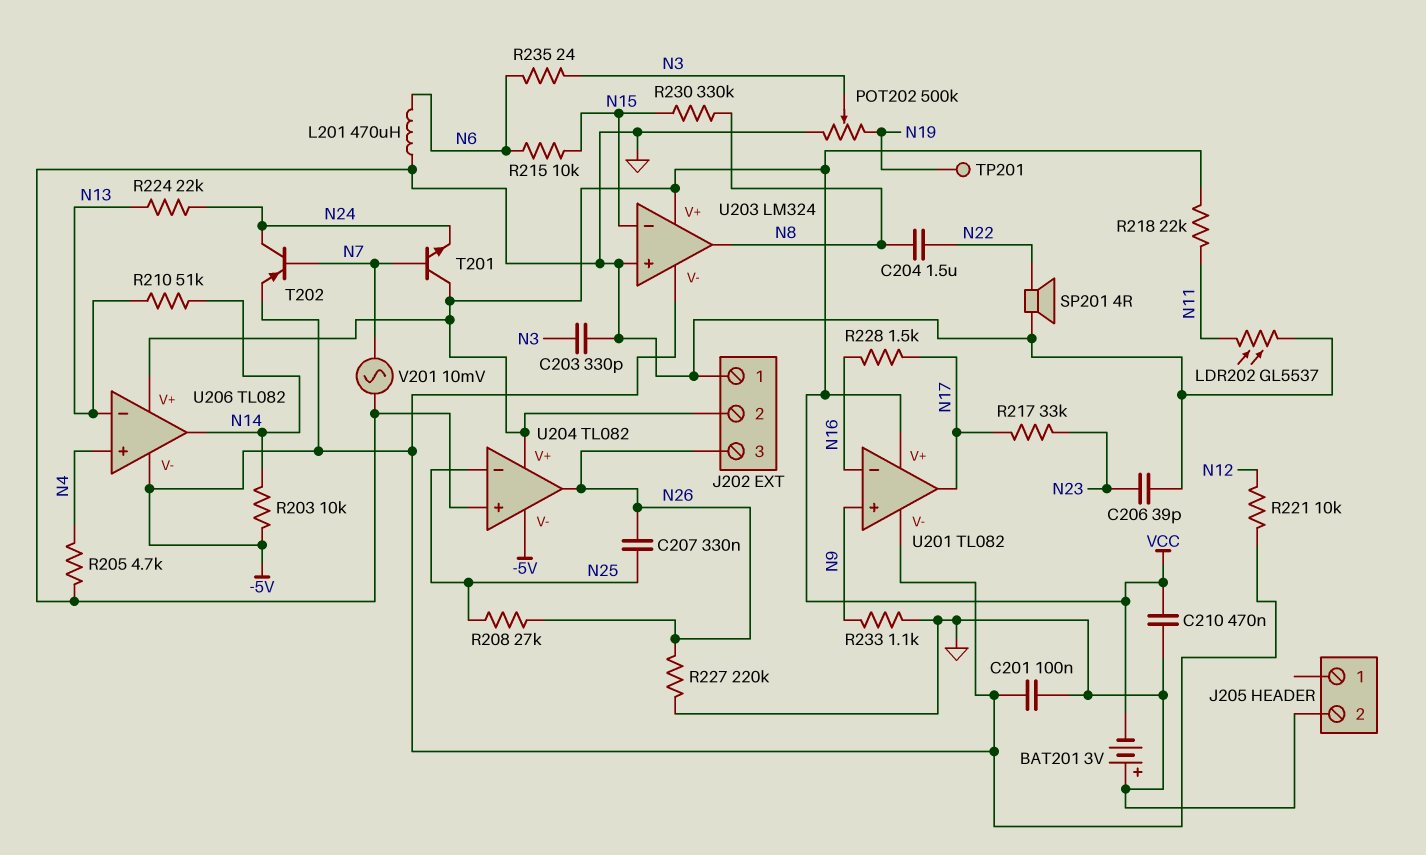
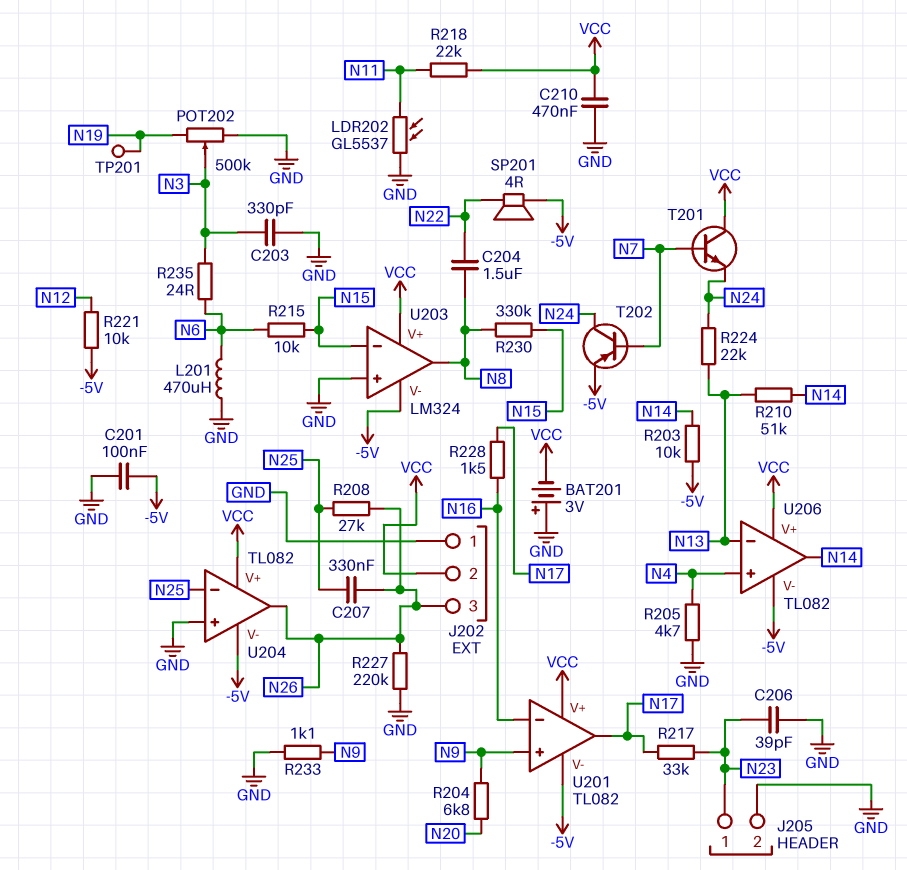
J205 pin 1: none -> N23
R204: none -> 6.8k (N9, N20)
SP201: speaker 4R (GND, N22) -> speaker 4R (-5V, N22)
V201: AC 10mV (GND, N7) -> none

